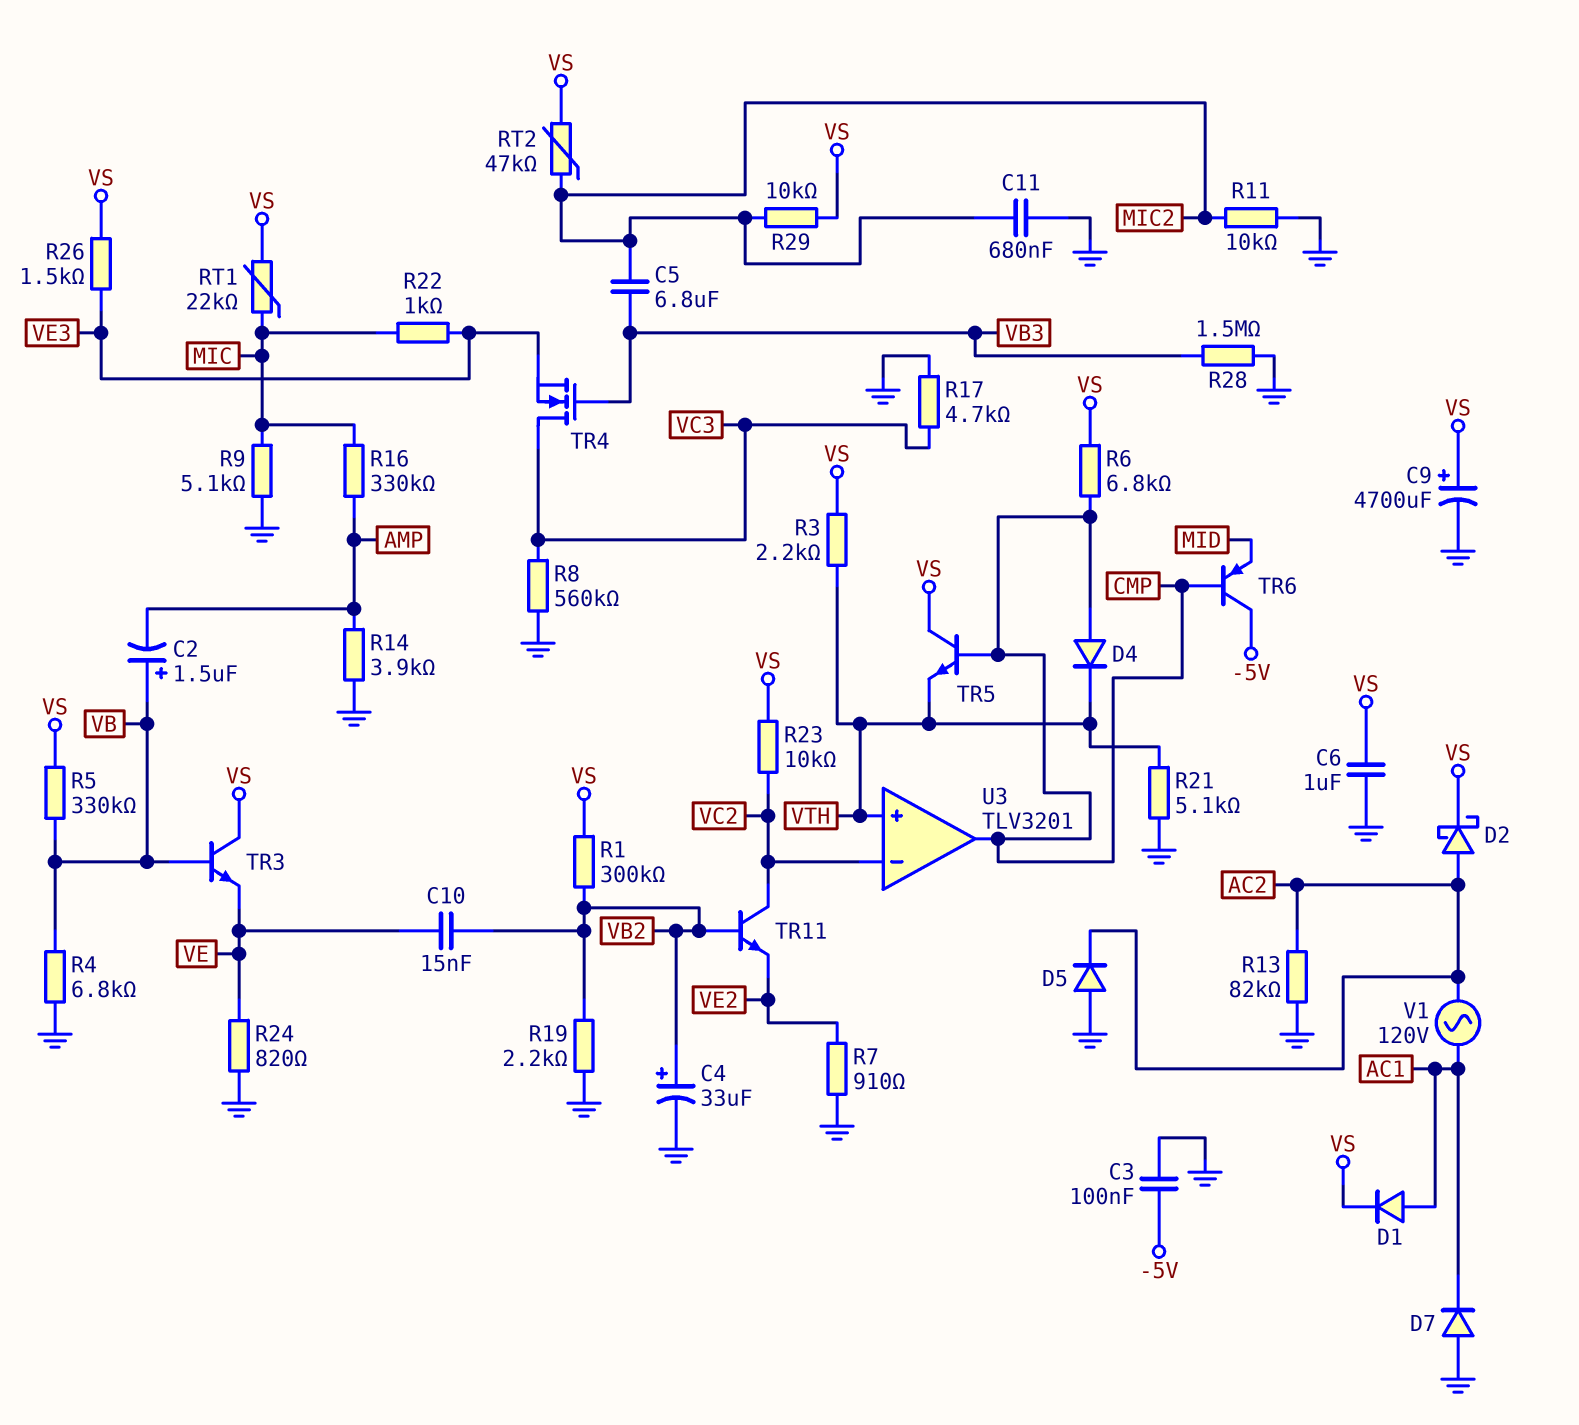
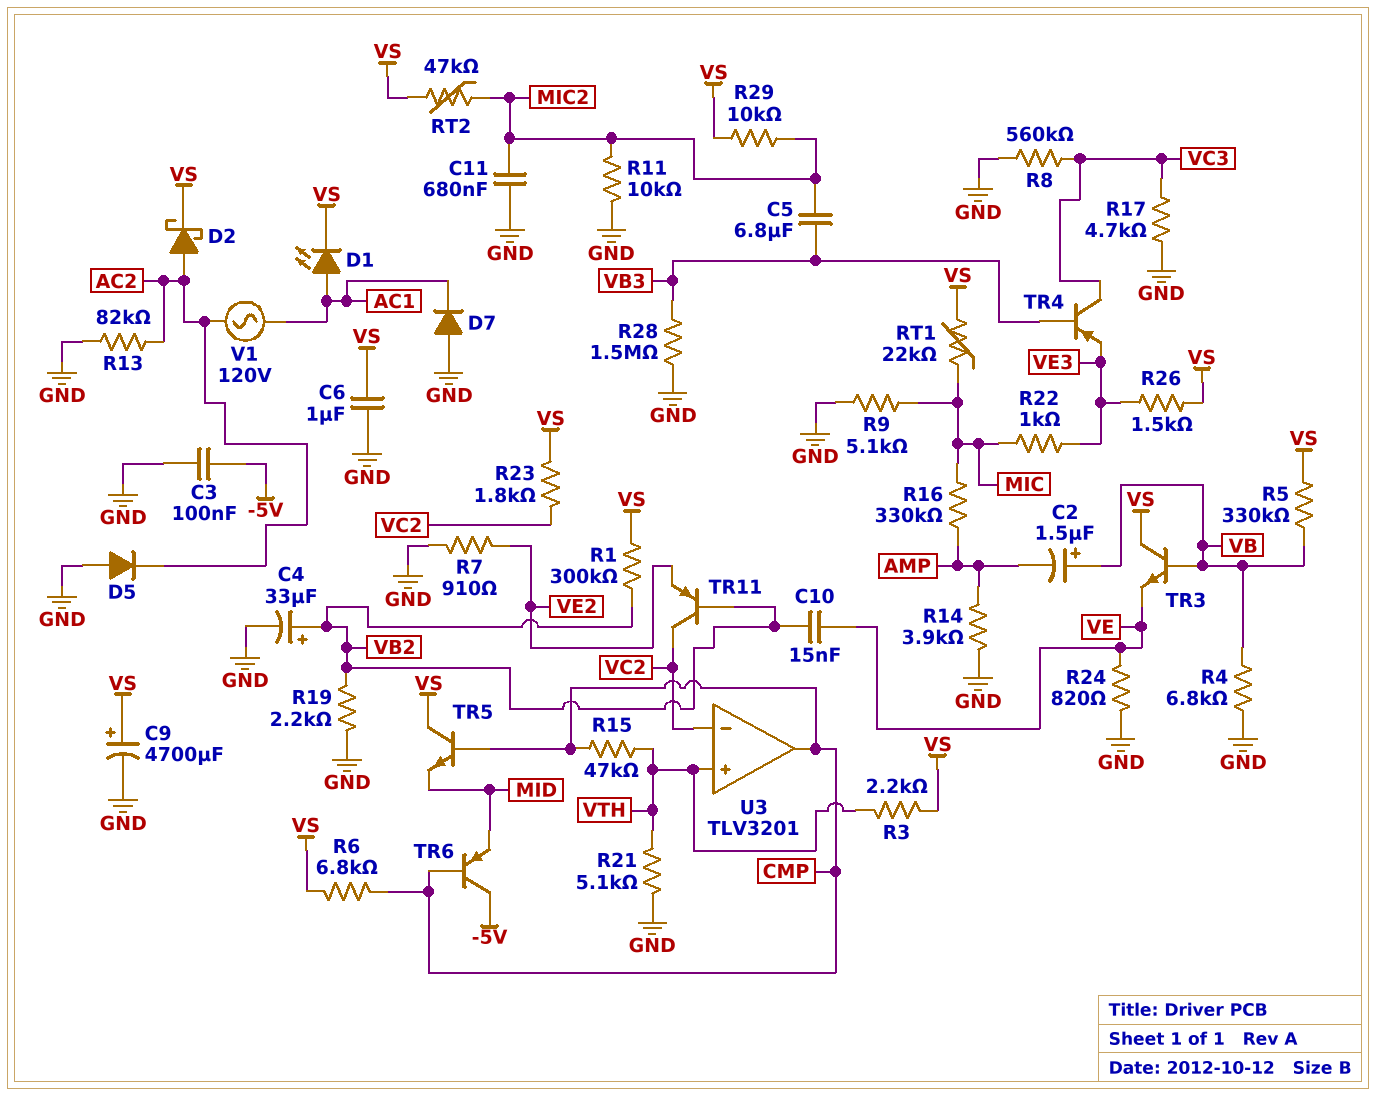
D1: diode (A AC1, K VS) -> LED (A AC1, K VS)
D4: diode (A CMP, K VTH) -> none
R15: none -> 47k (CMP, VTH)
R23: 10k (VC2, VS) -> 1.8k (VC2, VS)
TR4: NMOS (G VB3, D VC3, S VE3) -> PNP (B VB3, C VC3, E VE3)
TR5: NPN (B CMP, C VS, E VTH) -> NPN (B CMP, C VS, E MID)
TR11: NPN (B VB2, C VC2, E VE2) -> PNP (B VB2, C VC2, E VE2)

